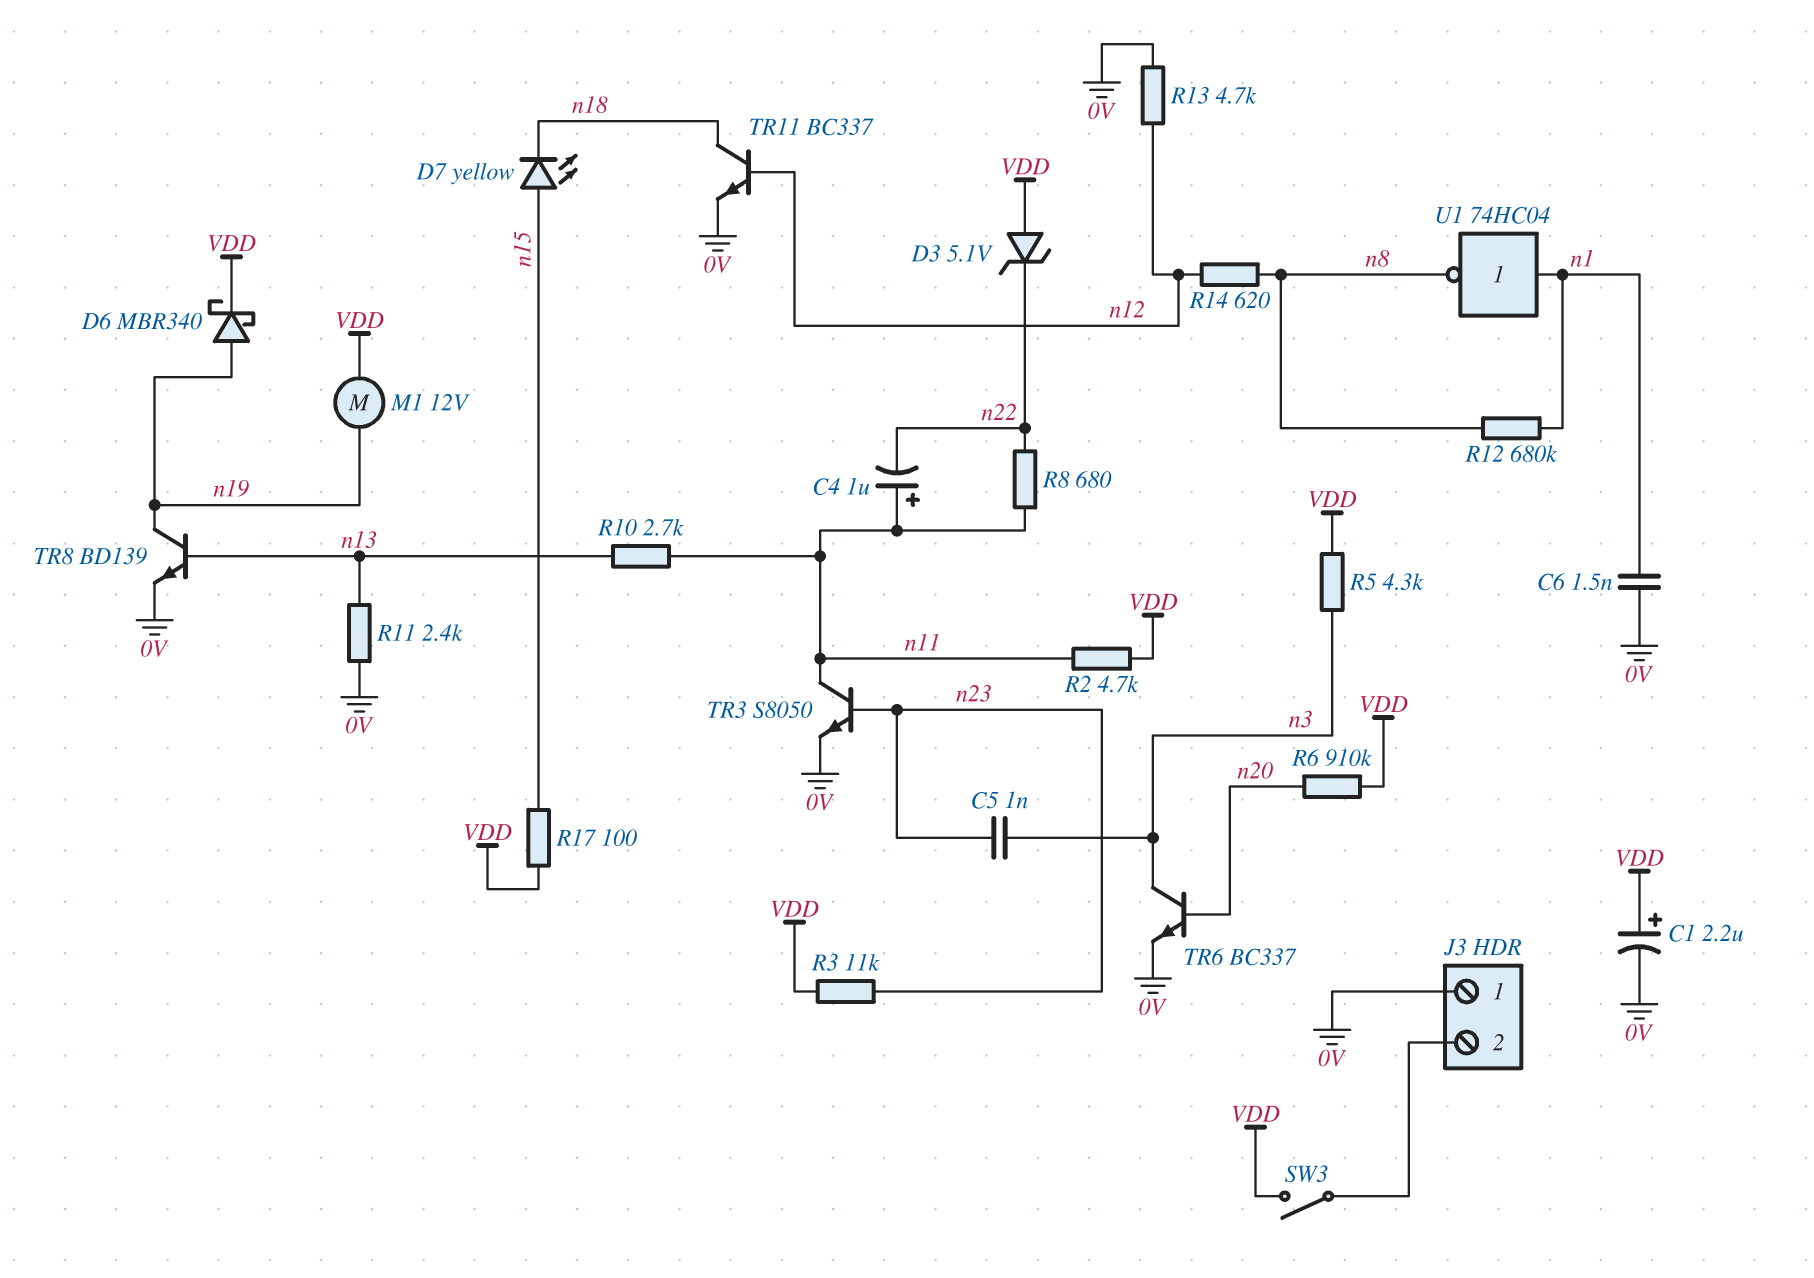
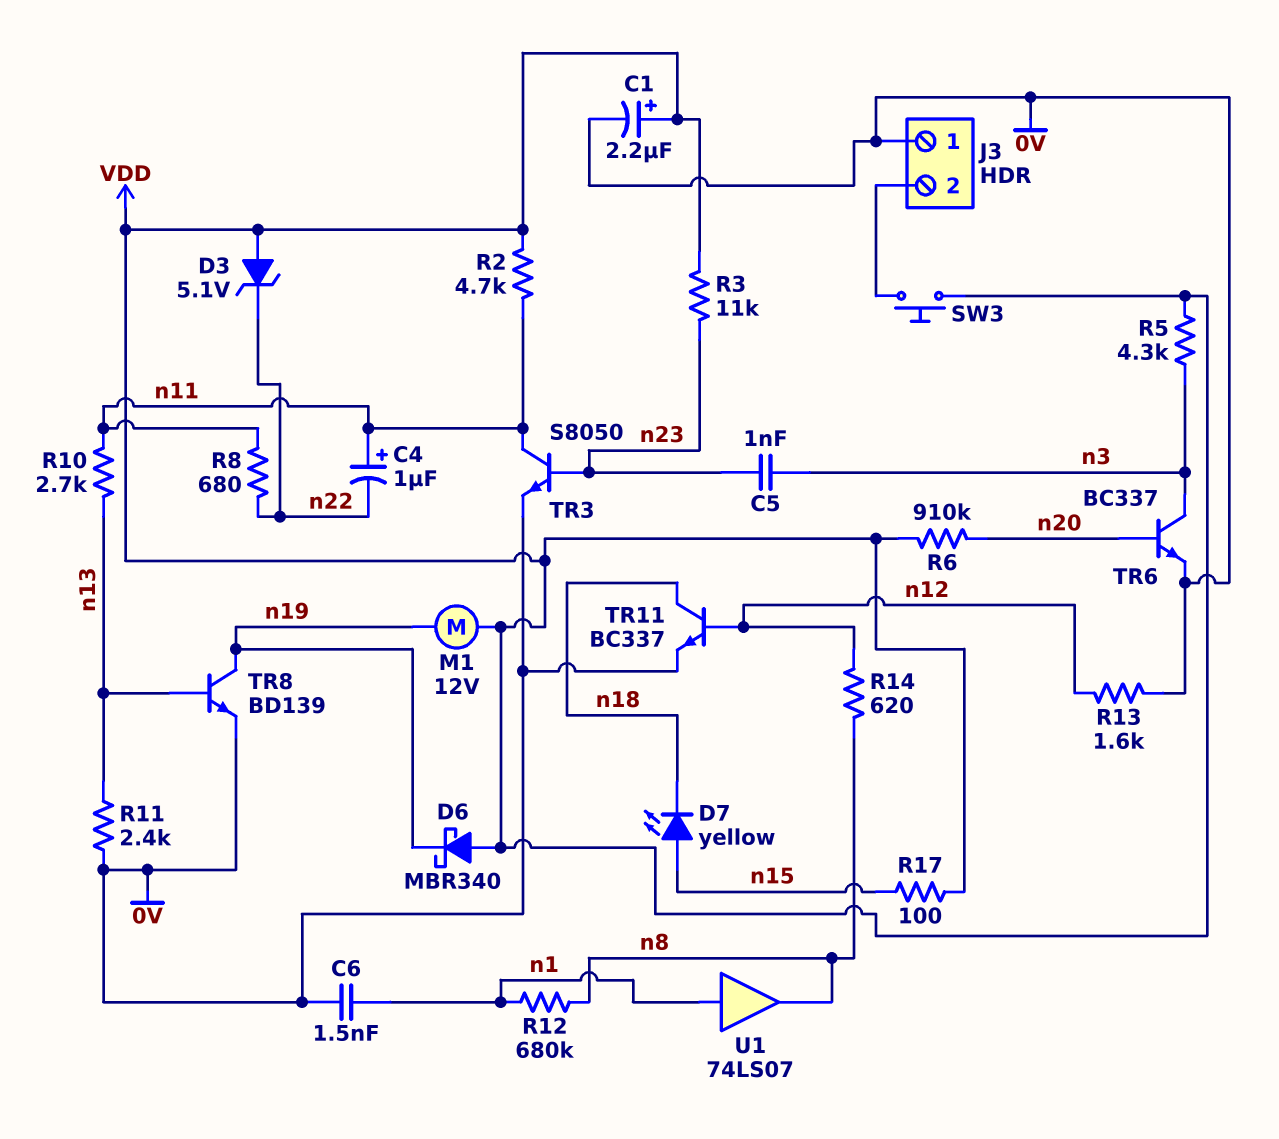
D6: schottky MBR340 (A n19, K VDD) -> schottky MBR340 (A VDD, K n19)
R13: 4.7k (0V, n12) -> 1.6k (0V, n12)
SW3: switch (J3/2, VDD) -> button (J3/2, VDD)
U1: NOT 74HC04 (in n1, out n8) -> buffer 74LS07 (in n1, out n8)

